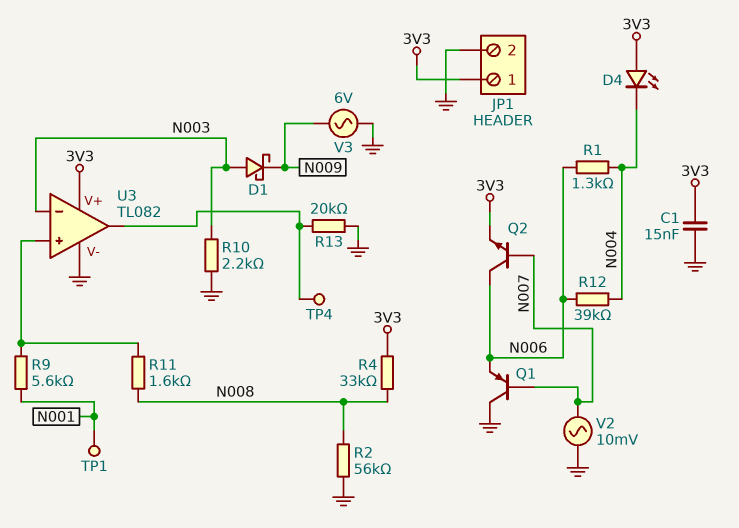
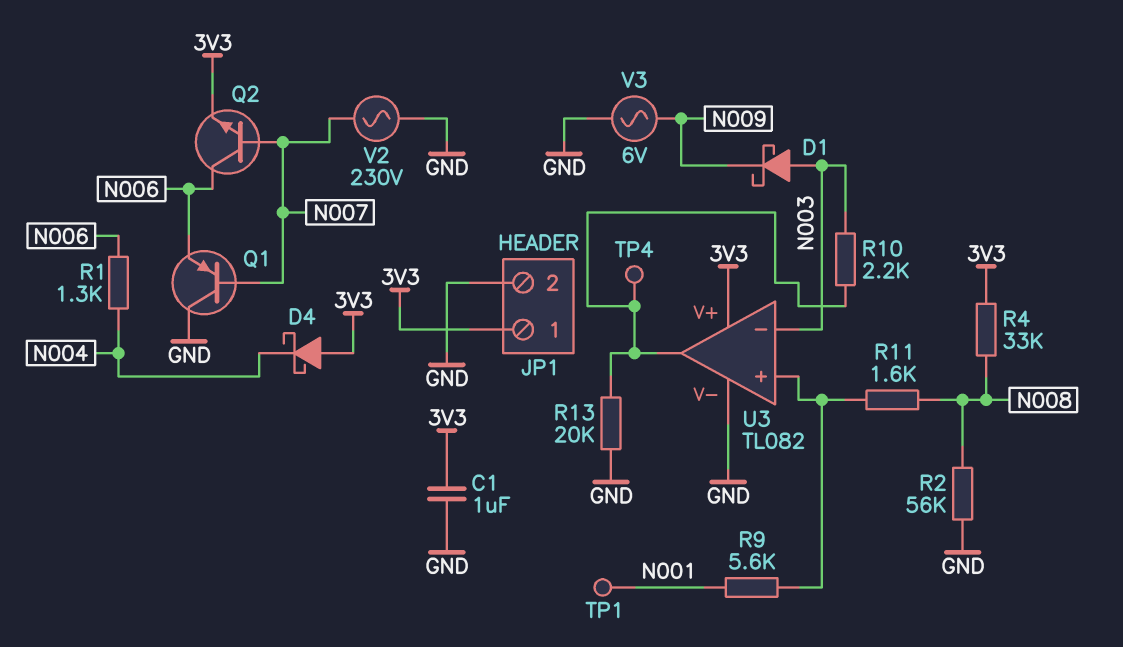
C1: 15nF (3V3, GND) -> 1uF (3V3, GND)
D4: LED (A 3V3, K N004) -> schottky (A 3V3, K N004)
R10: 2.2k (GND, N003) -> 2.2k (N003, U3/out)
R12: 39k (N004, N006) -> none
V2: AC 10mV (GND, N007) -> AC 230V (GND, N007)

